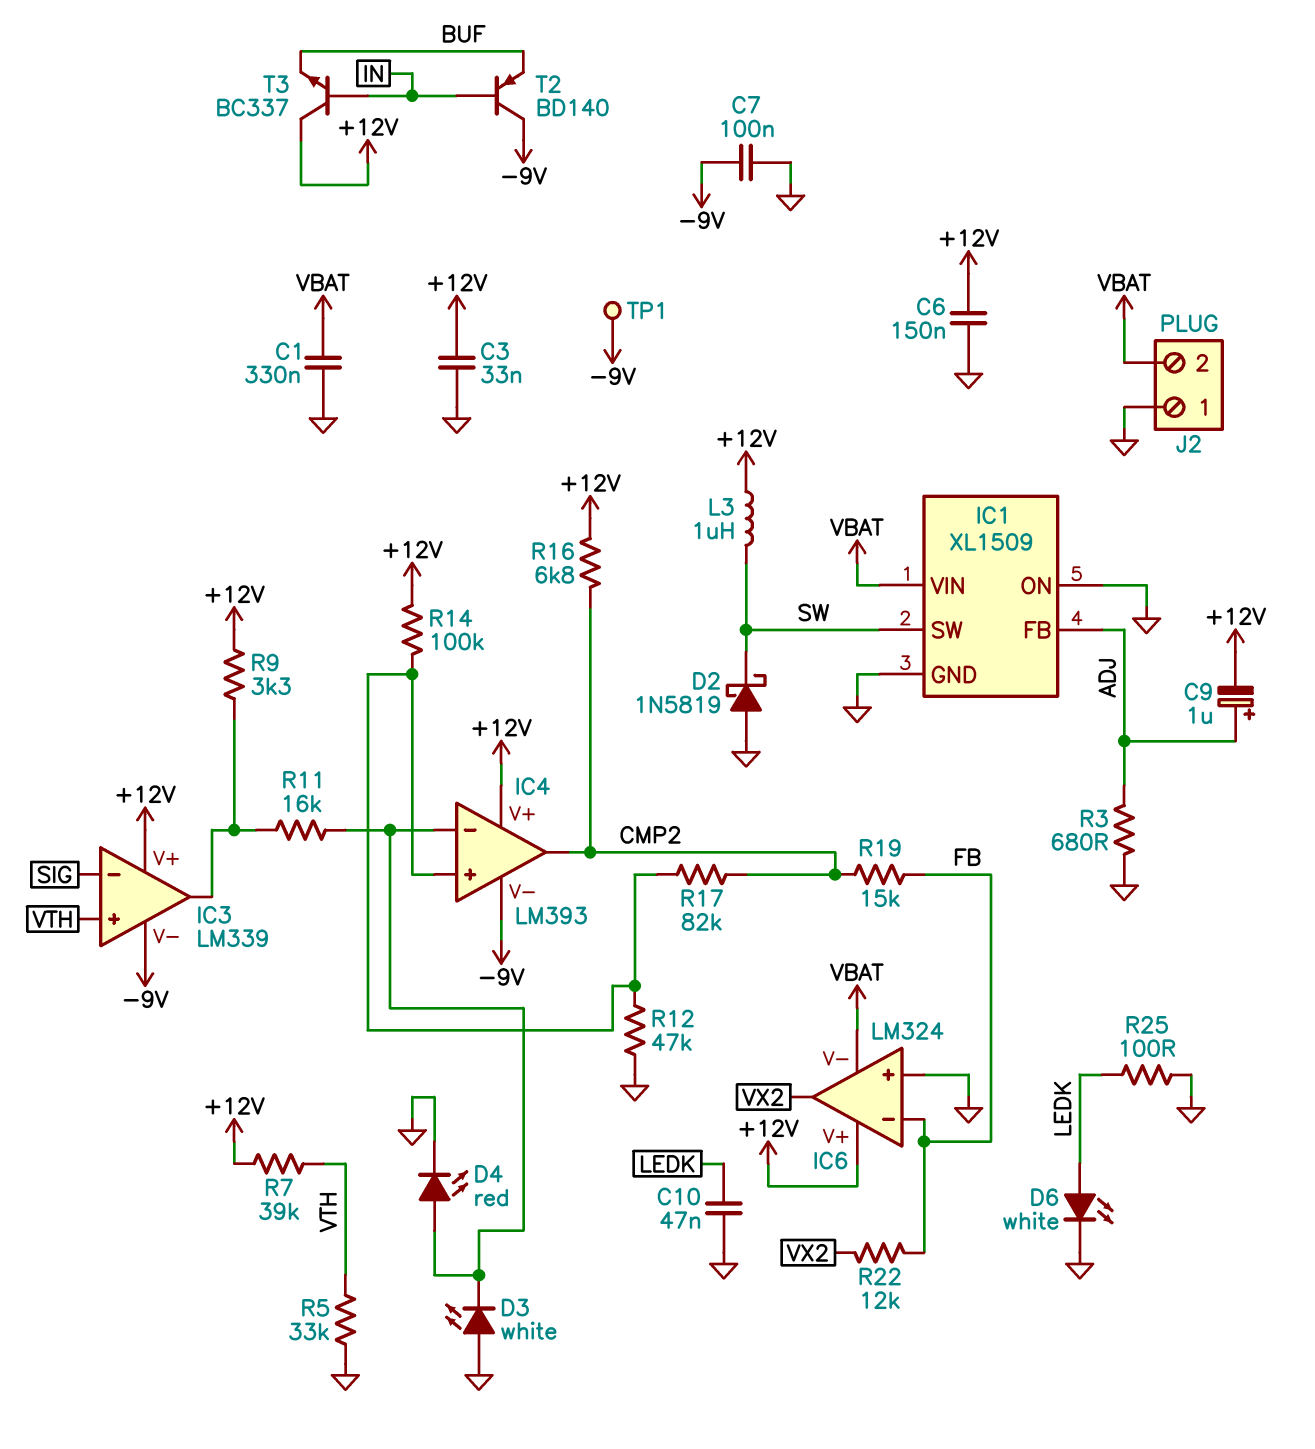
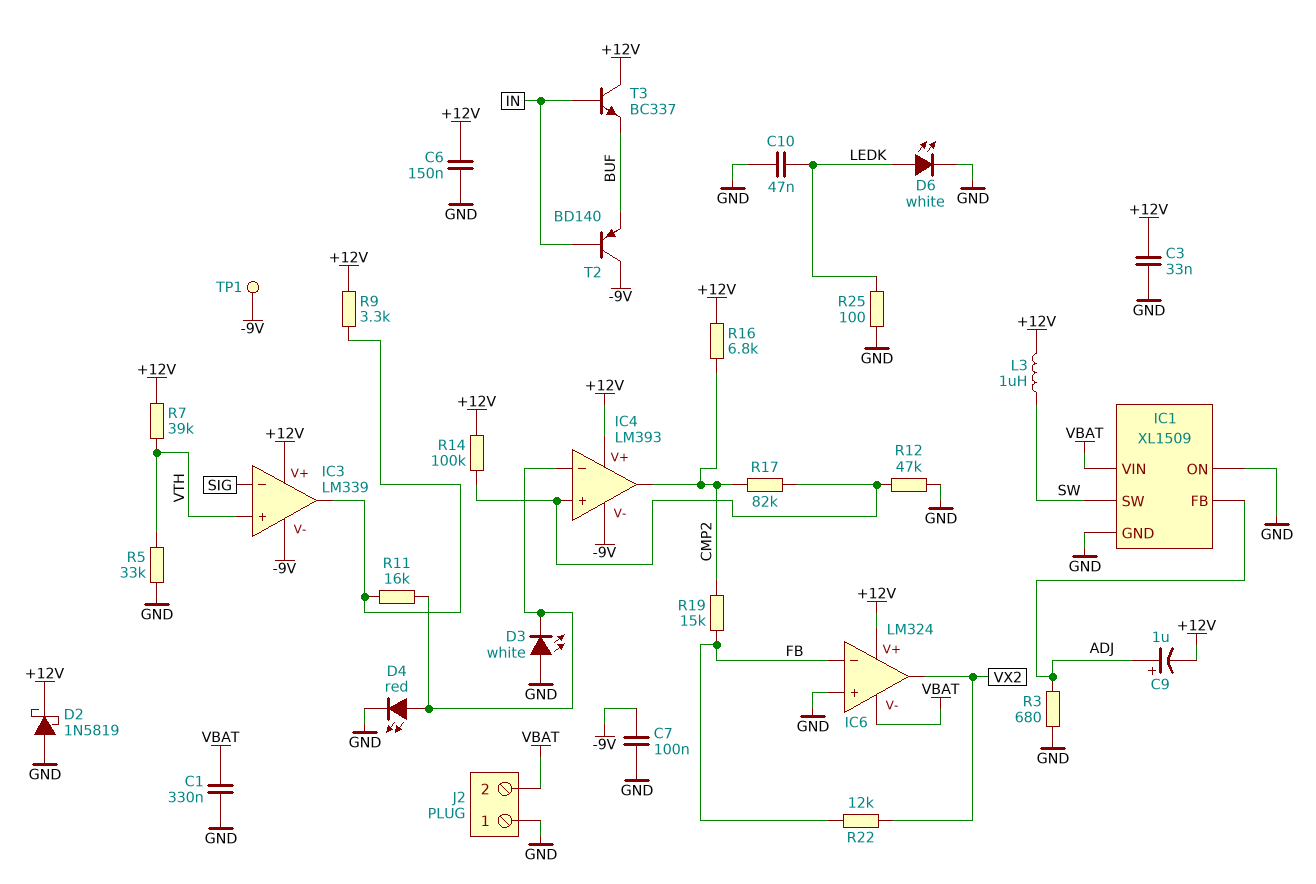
D2: schottky 1N5819 (A GND, K SW) -> schottky 1N5819 (A GND, K +12V)

